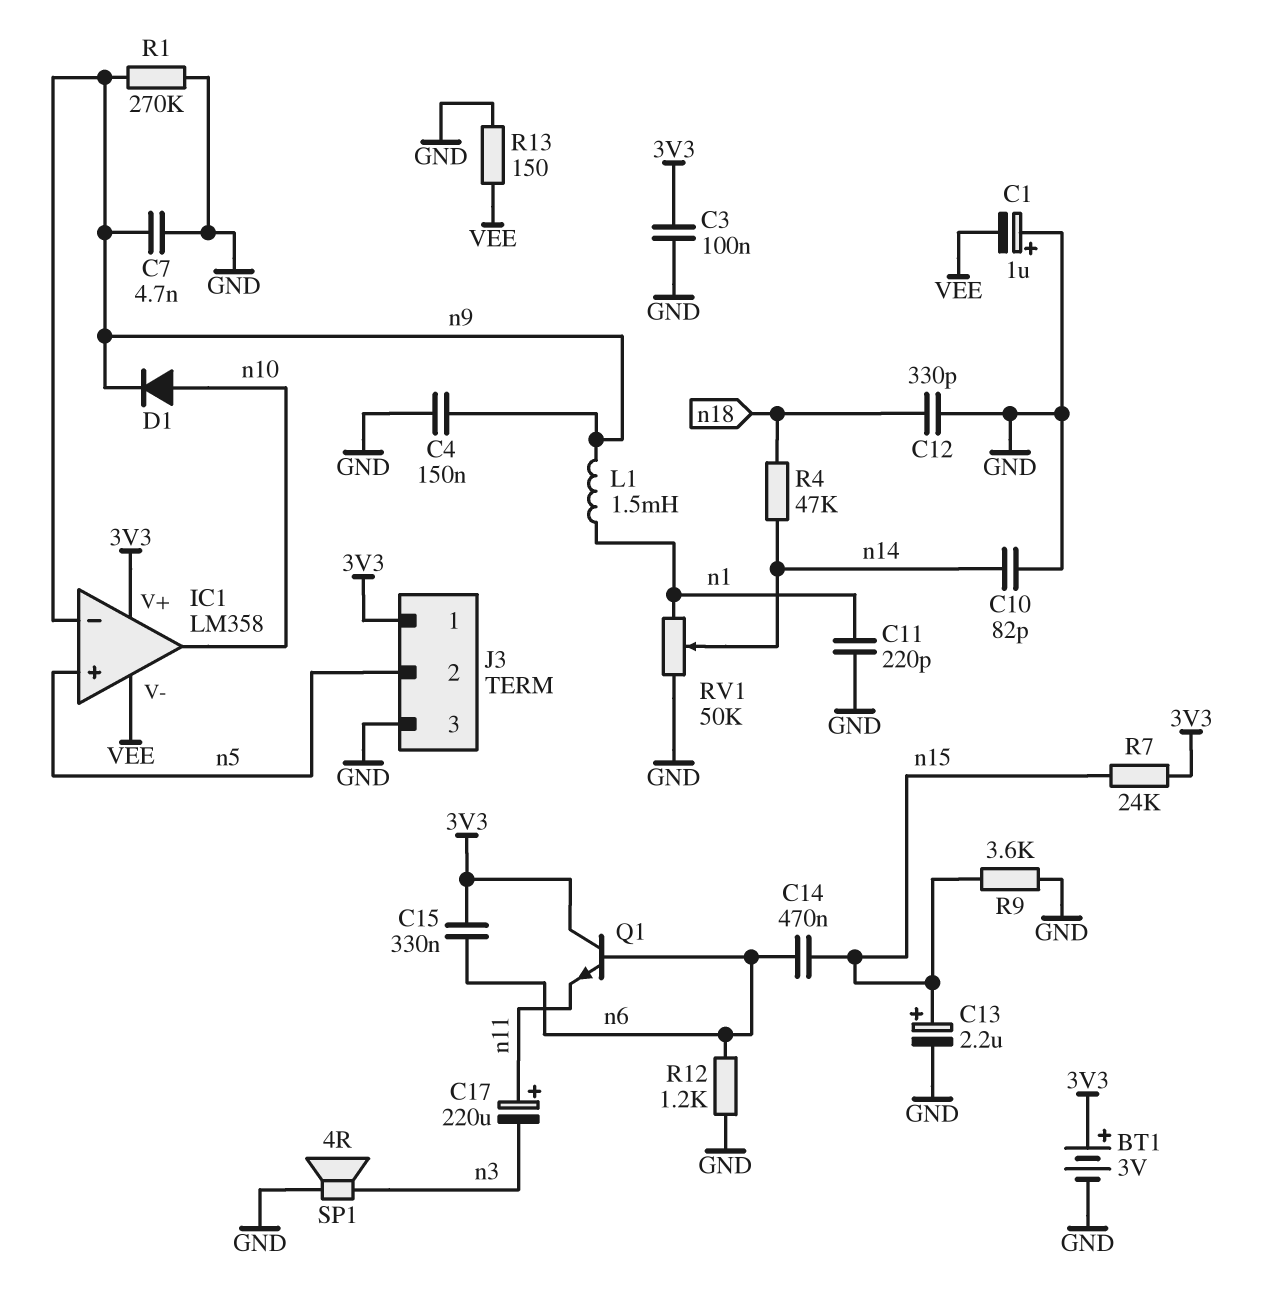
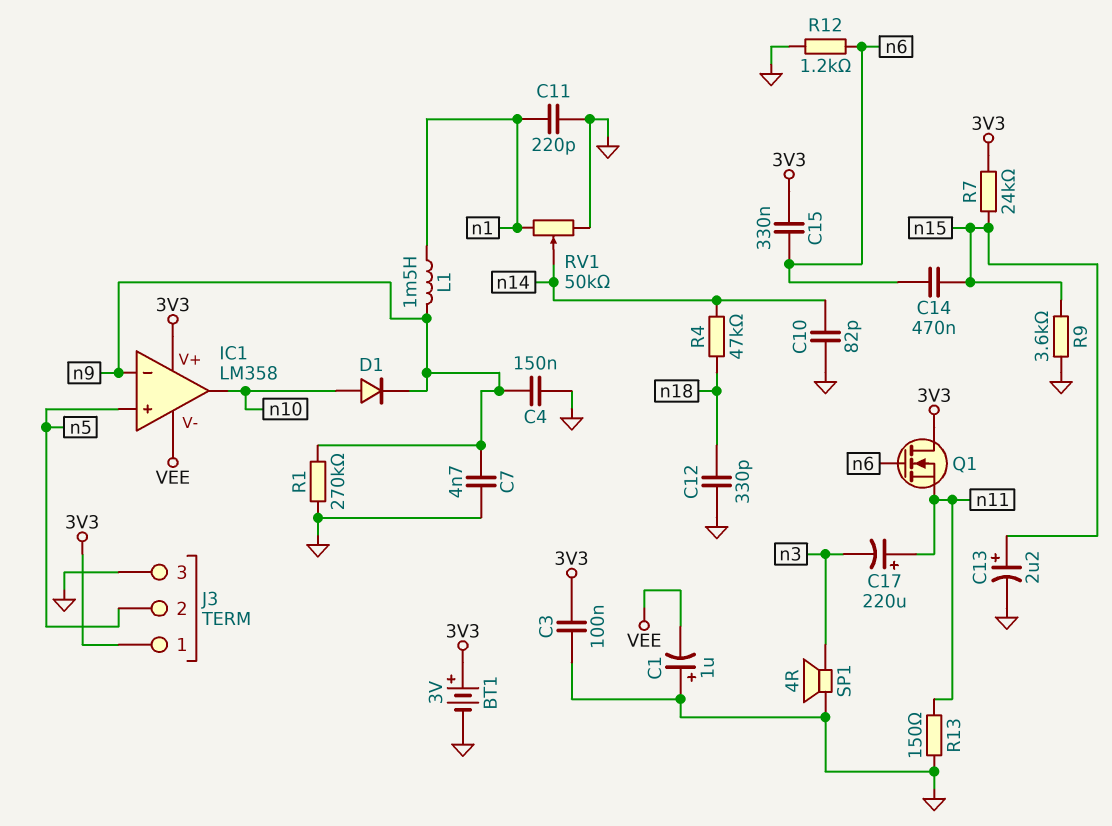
Q1: NPN (B n6, C 3V3, E n11) -> NMOS (G n6, D 3V3, S n11)
R13: 150 (GND, VEE) -> 150 (GND, n11)

